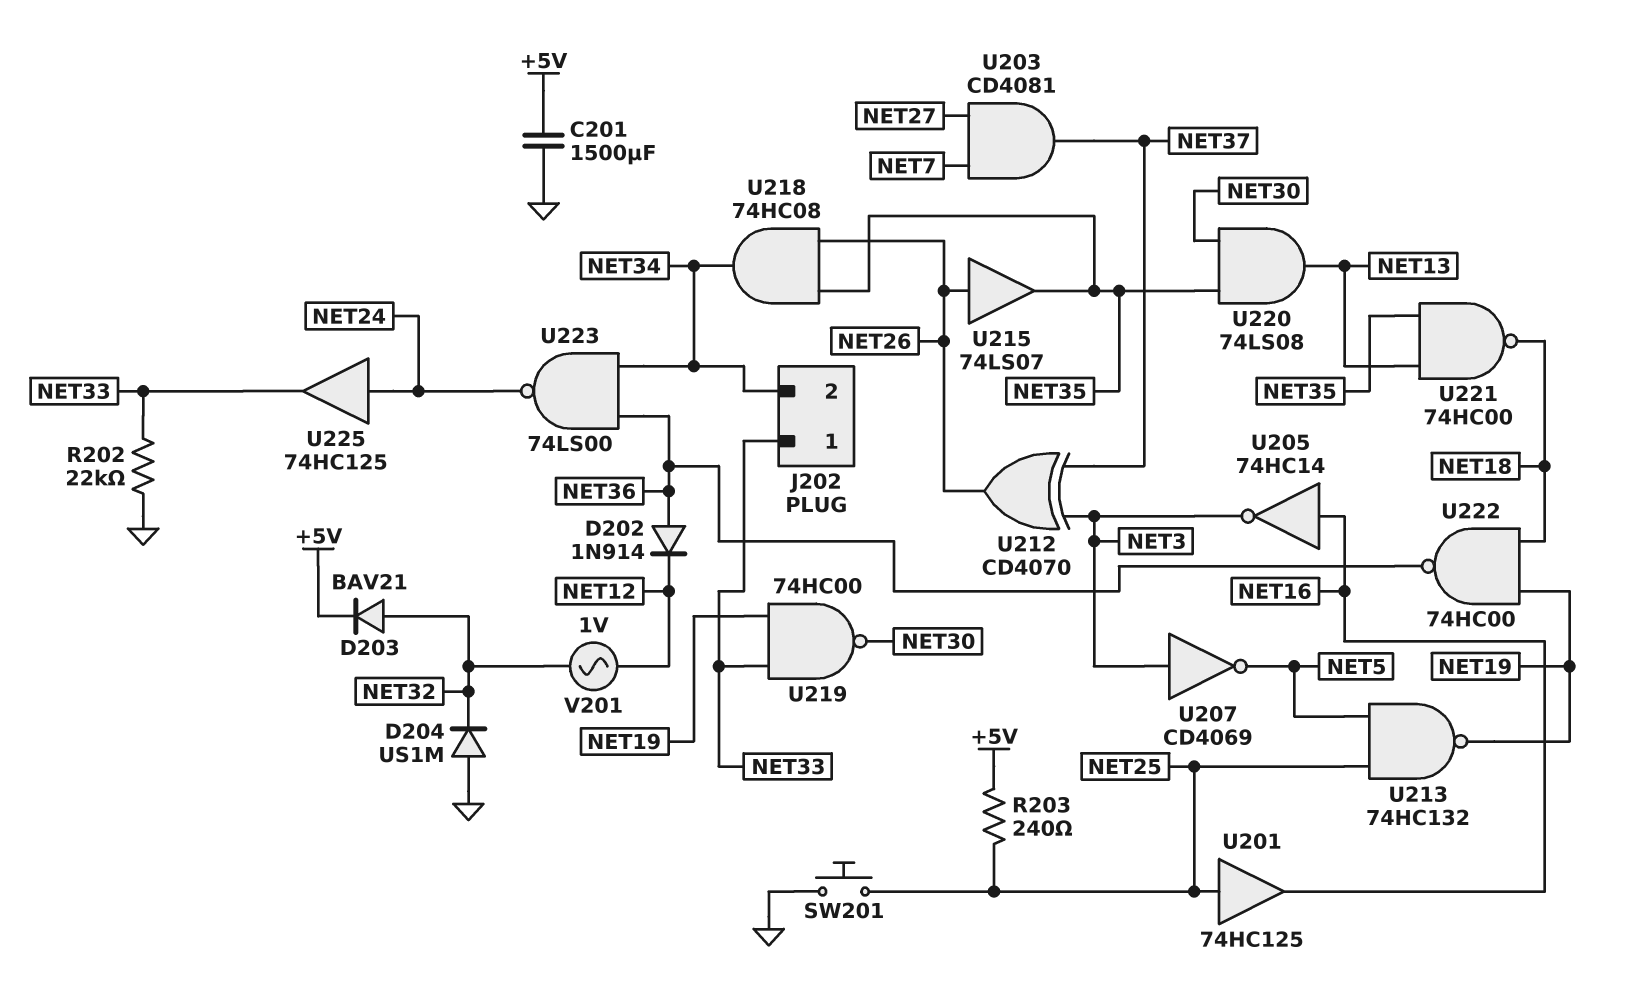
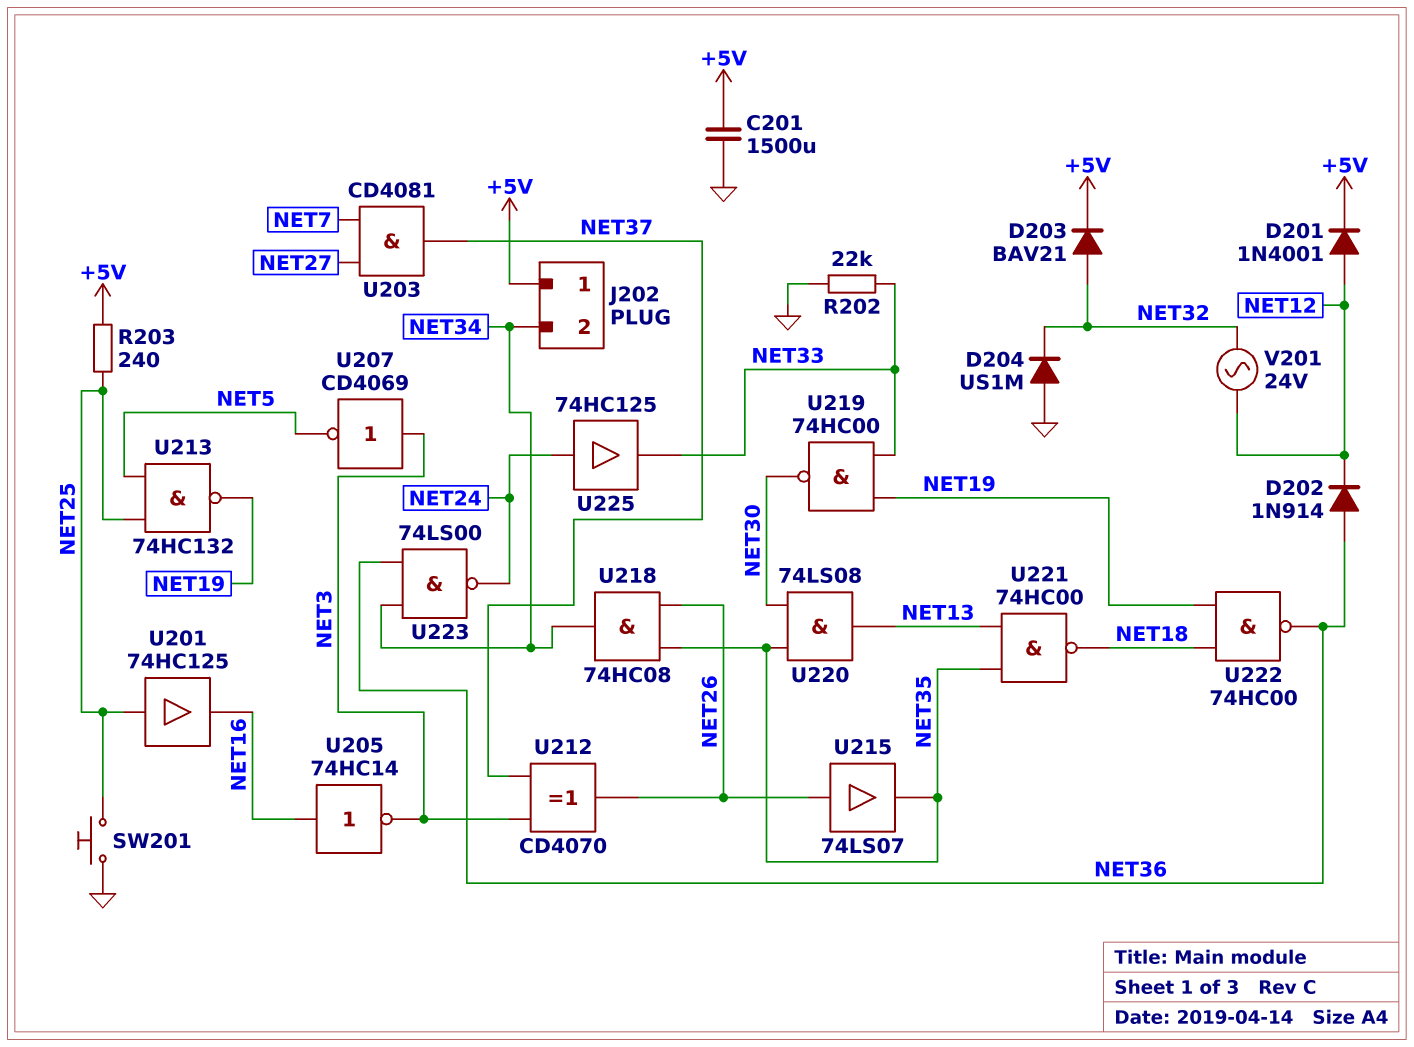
D201: none -> diode 1N4001 (A NET12, K +5V)
J202 pin 1: NET33 -> +5V
V201: AC 1V (NET12, NET32) -> AC 24V (NET12, NET32)

